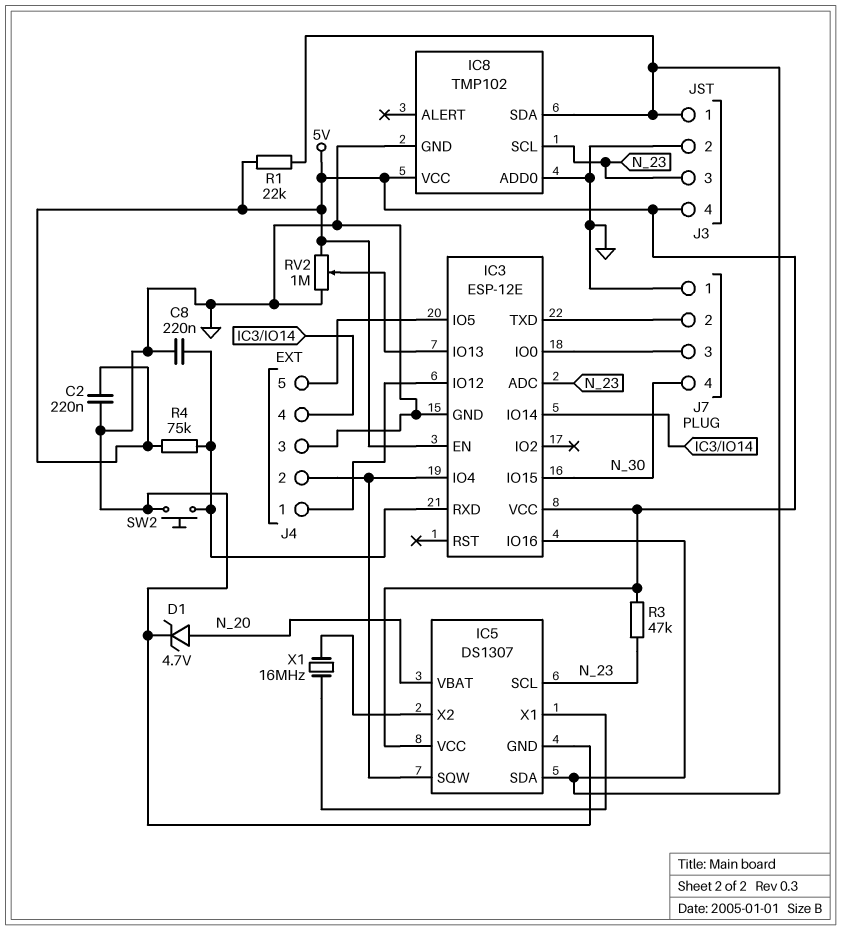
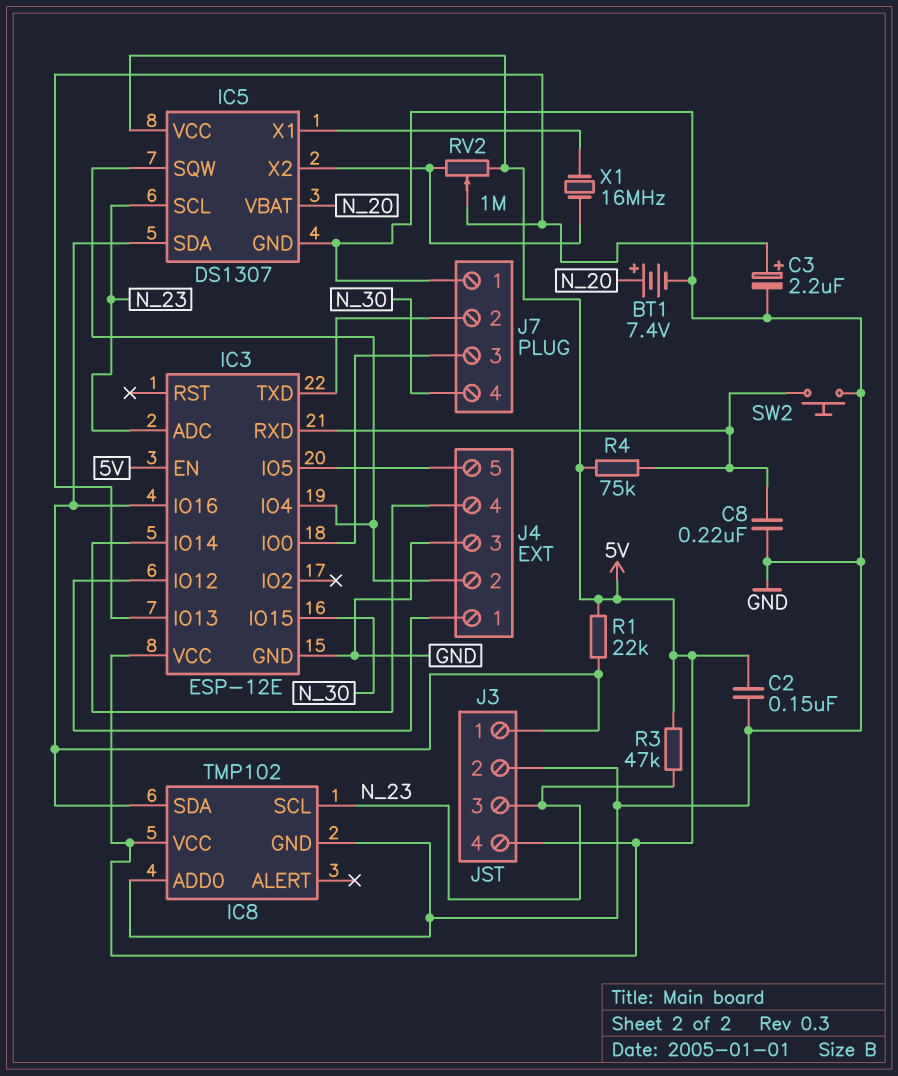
BT1: none -> 7.4V (plus N_20, minus GND)
C2: 220nF (5V, GND) -> 150nF (5V, GND)
C3: none -> 2.2uF (plus IC3/IO13, minus GND)
D1: zener 4.7V (A N_20, K GND) -> none
RV2: 1M (5V, GND, wiper IC3/IO13) -> 1M (5V, IC5/X2, wiper IC3/IO13)

